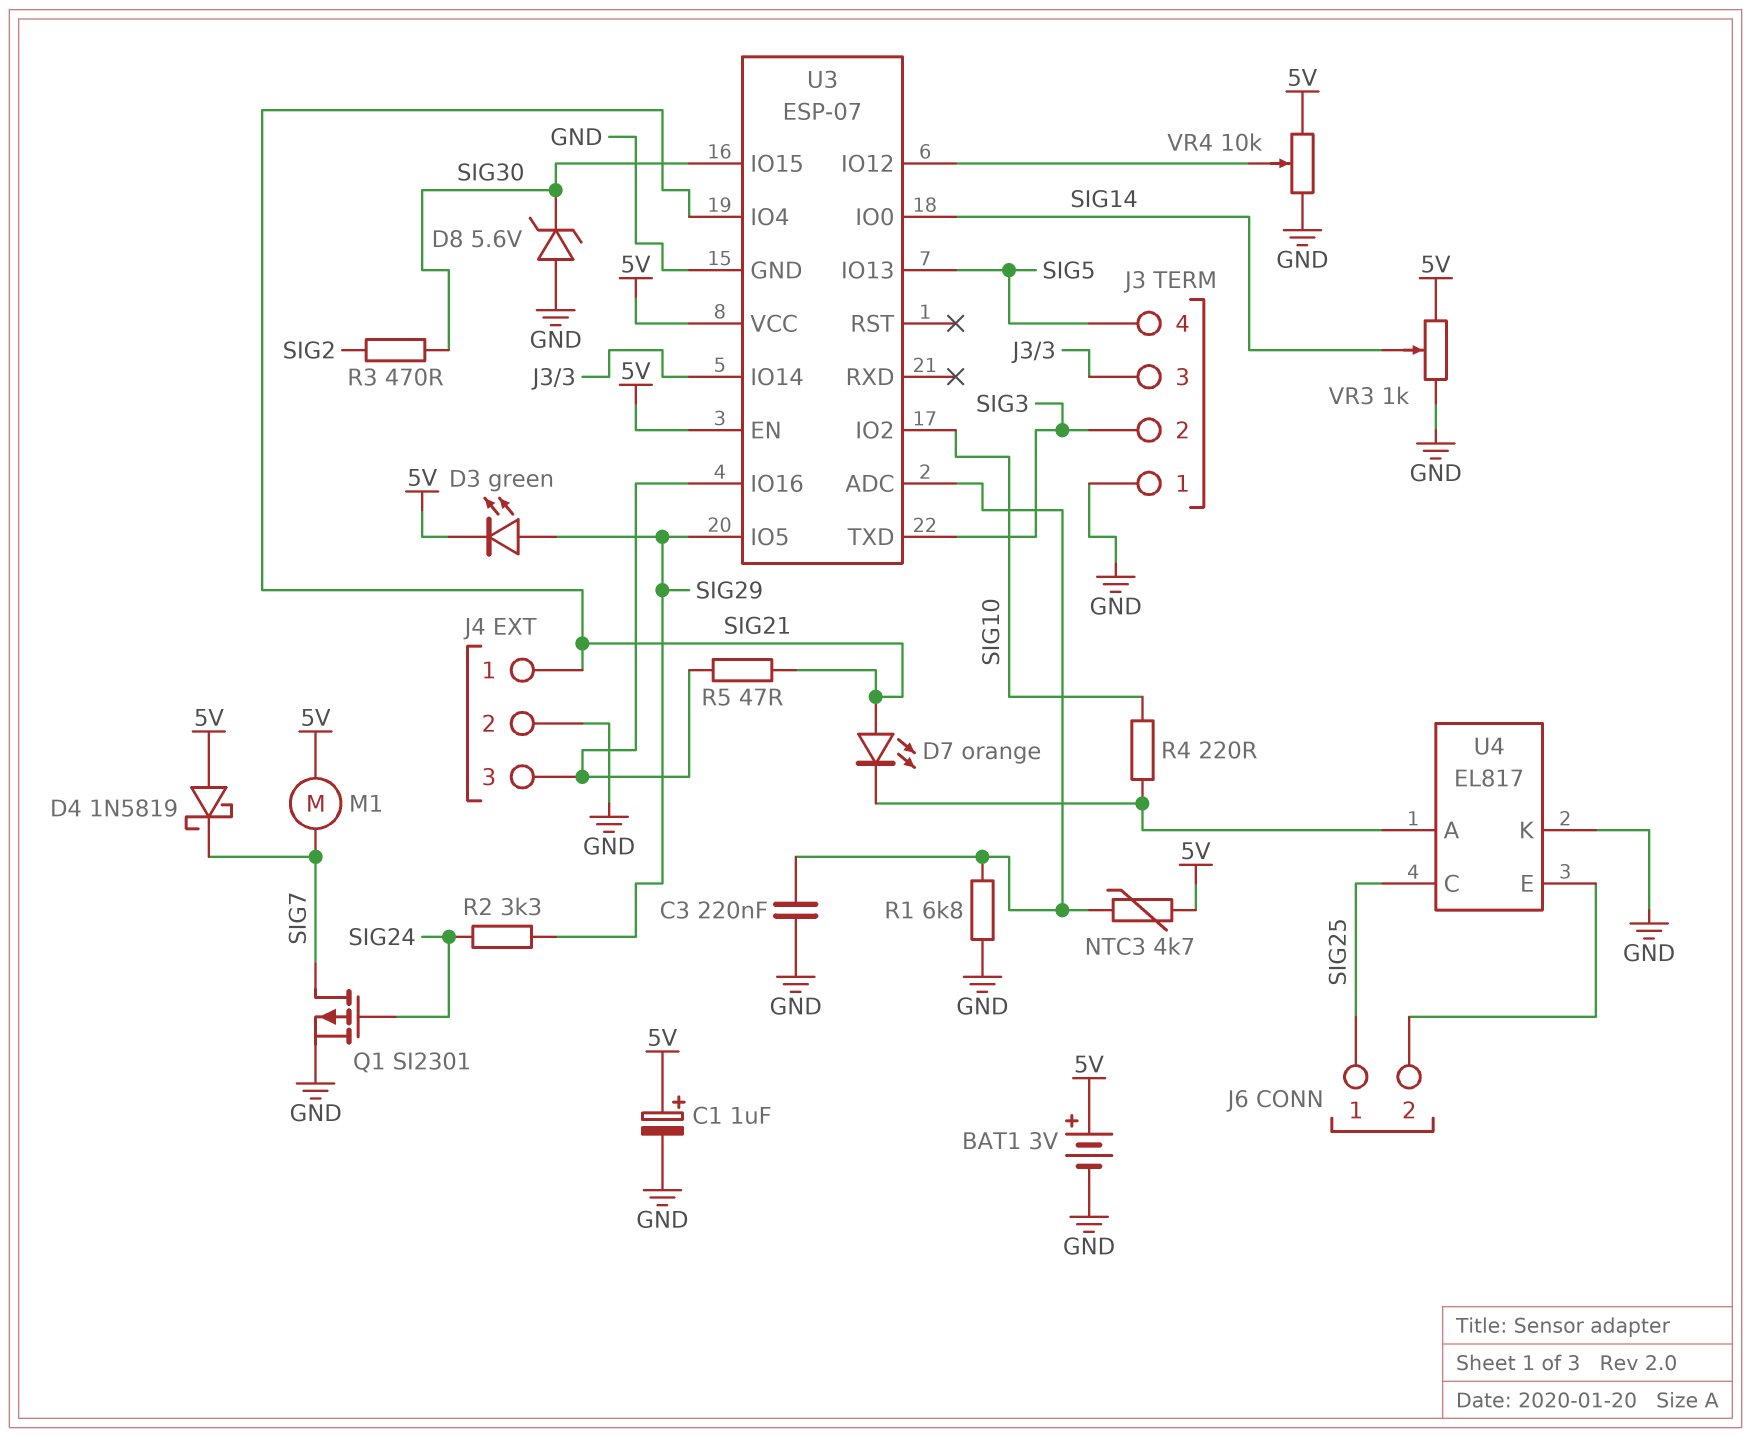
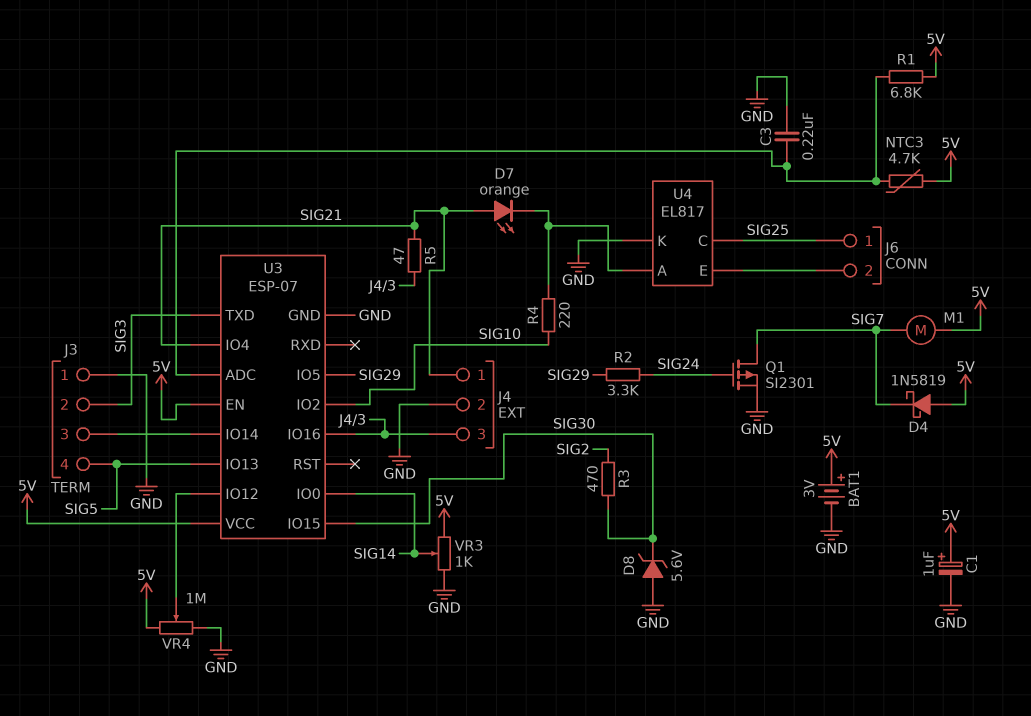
D3: LED green (A SIG29, K 5V) -> none
R1: 6.8k (GND, U3/ADC) -> 6.8k (5V, U3/ADC)
VR4: 10k (5V, GND, wiper U3/IO12) -> 1M (5V, GND, wiper U3/IO12)

